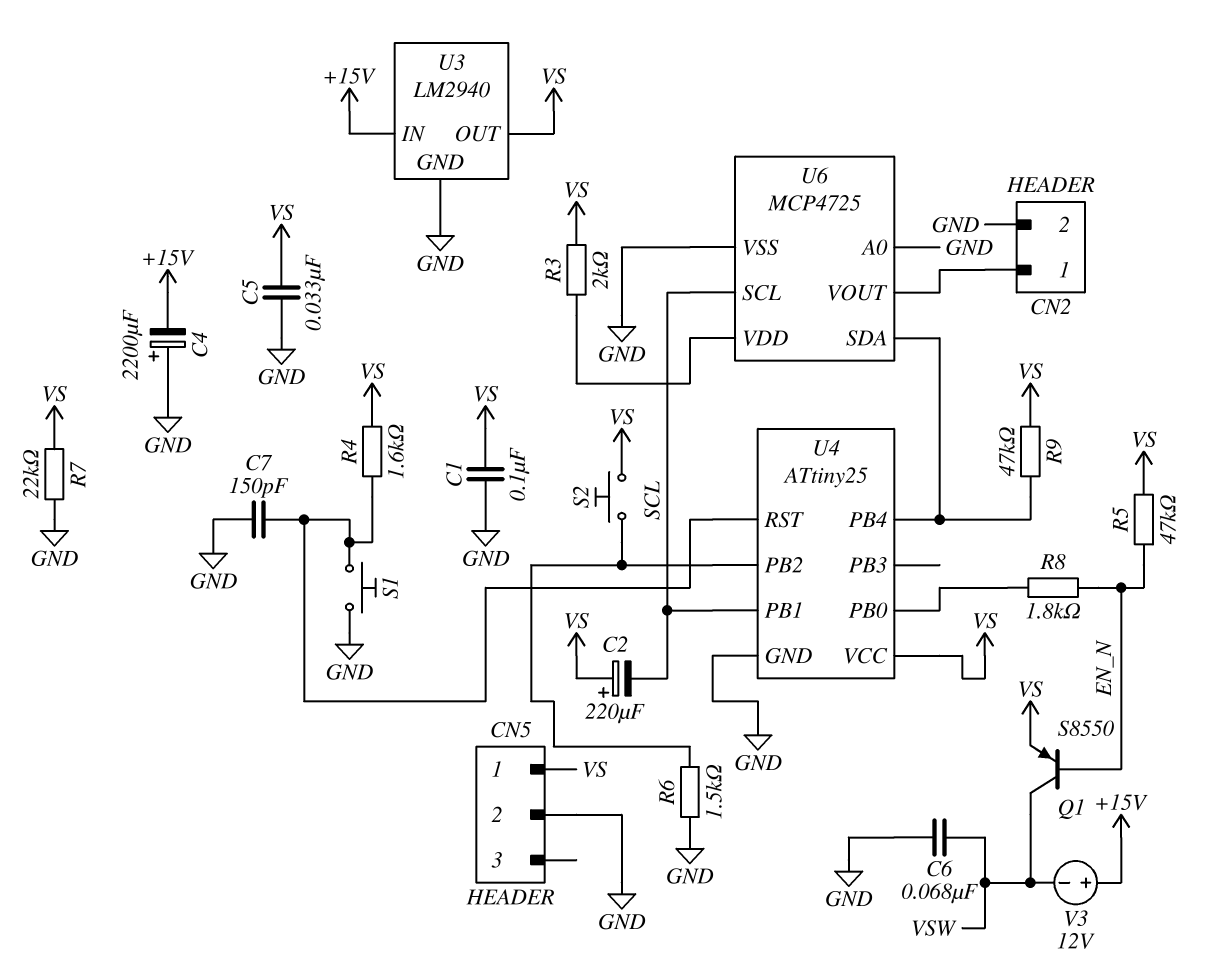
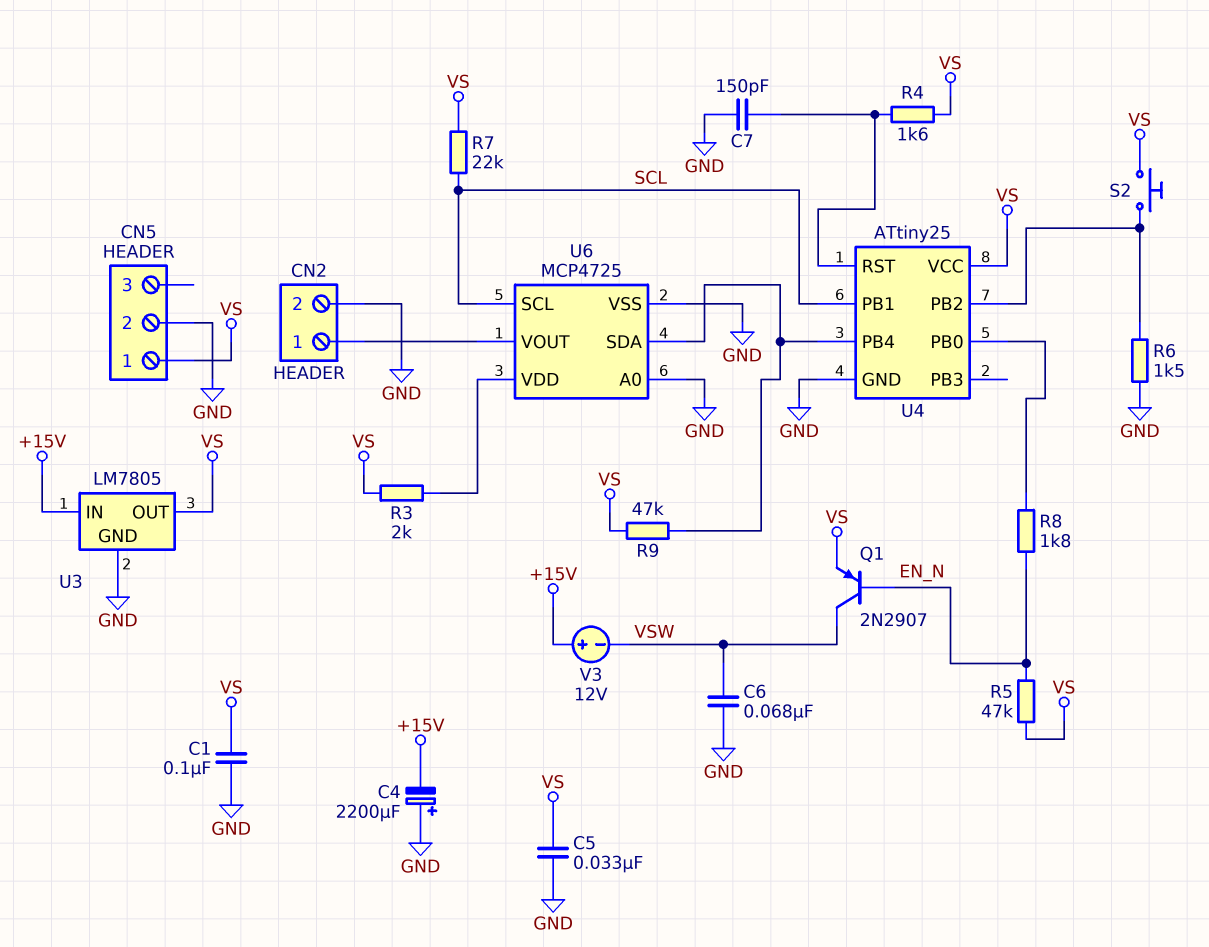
C2: 220uF (plus VS, minus SCL) -> none
Q1: PNP S8550 (B EN_N, C VSW, E VS) -> PNP 2N2907 (B EN_N, C VSW, E VS)
R7: 22k (GND, VS) -> 22k (SCL, VS)
S1: button (GND, U4/RST) -> none
U3: LM2940 -> LM7805

